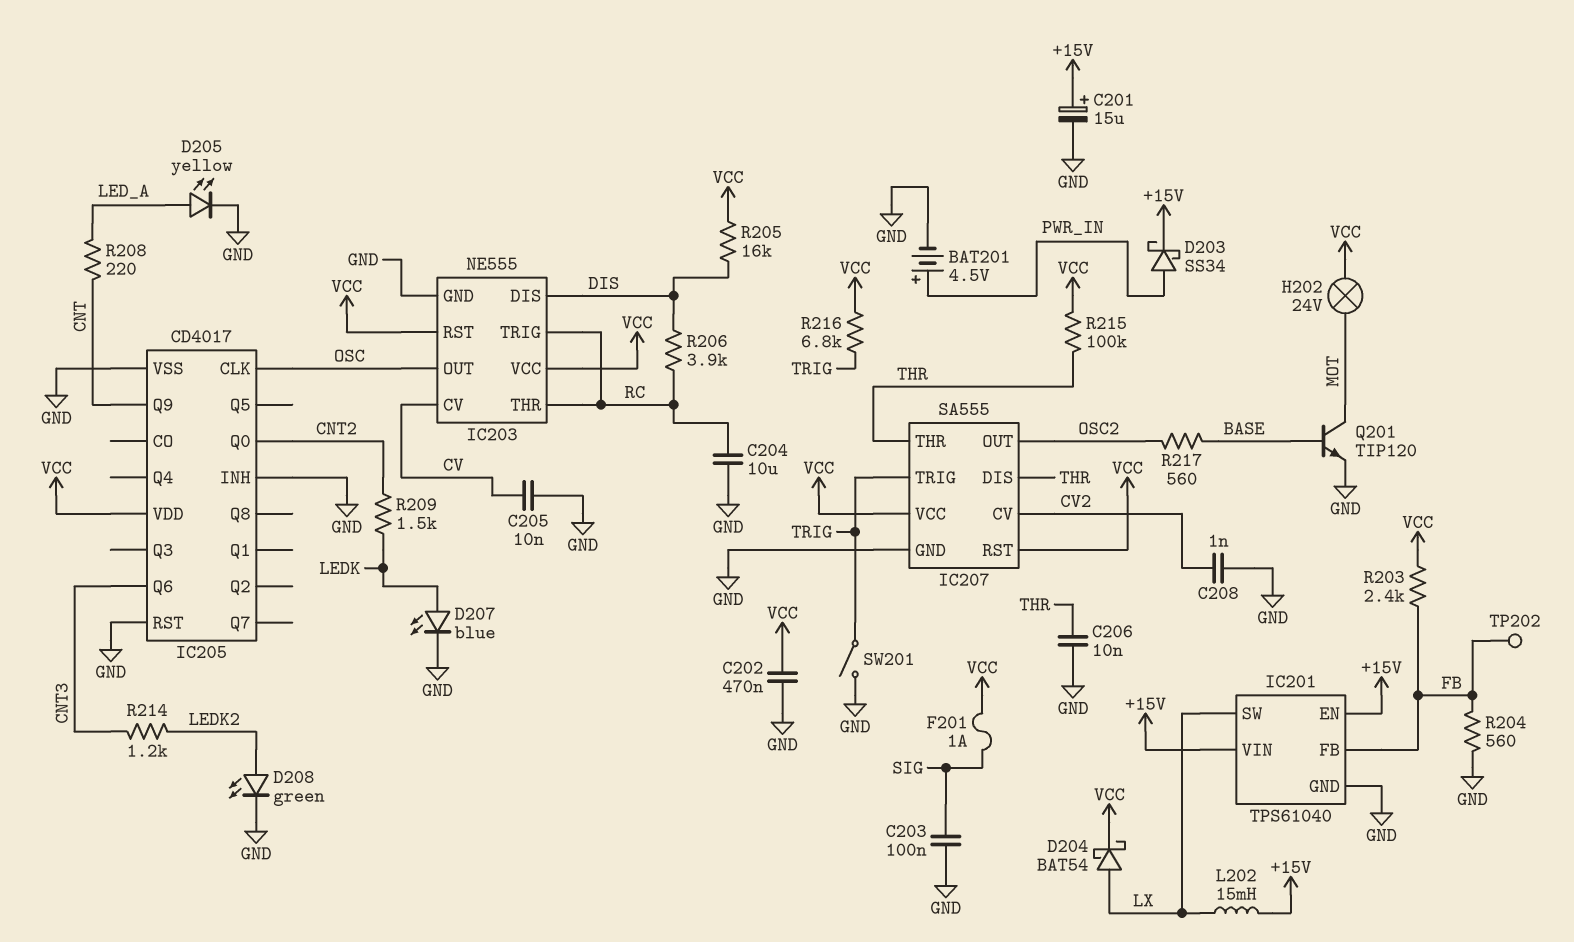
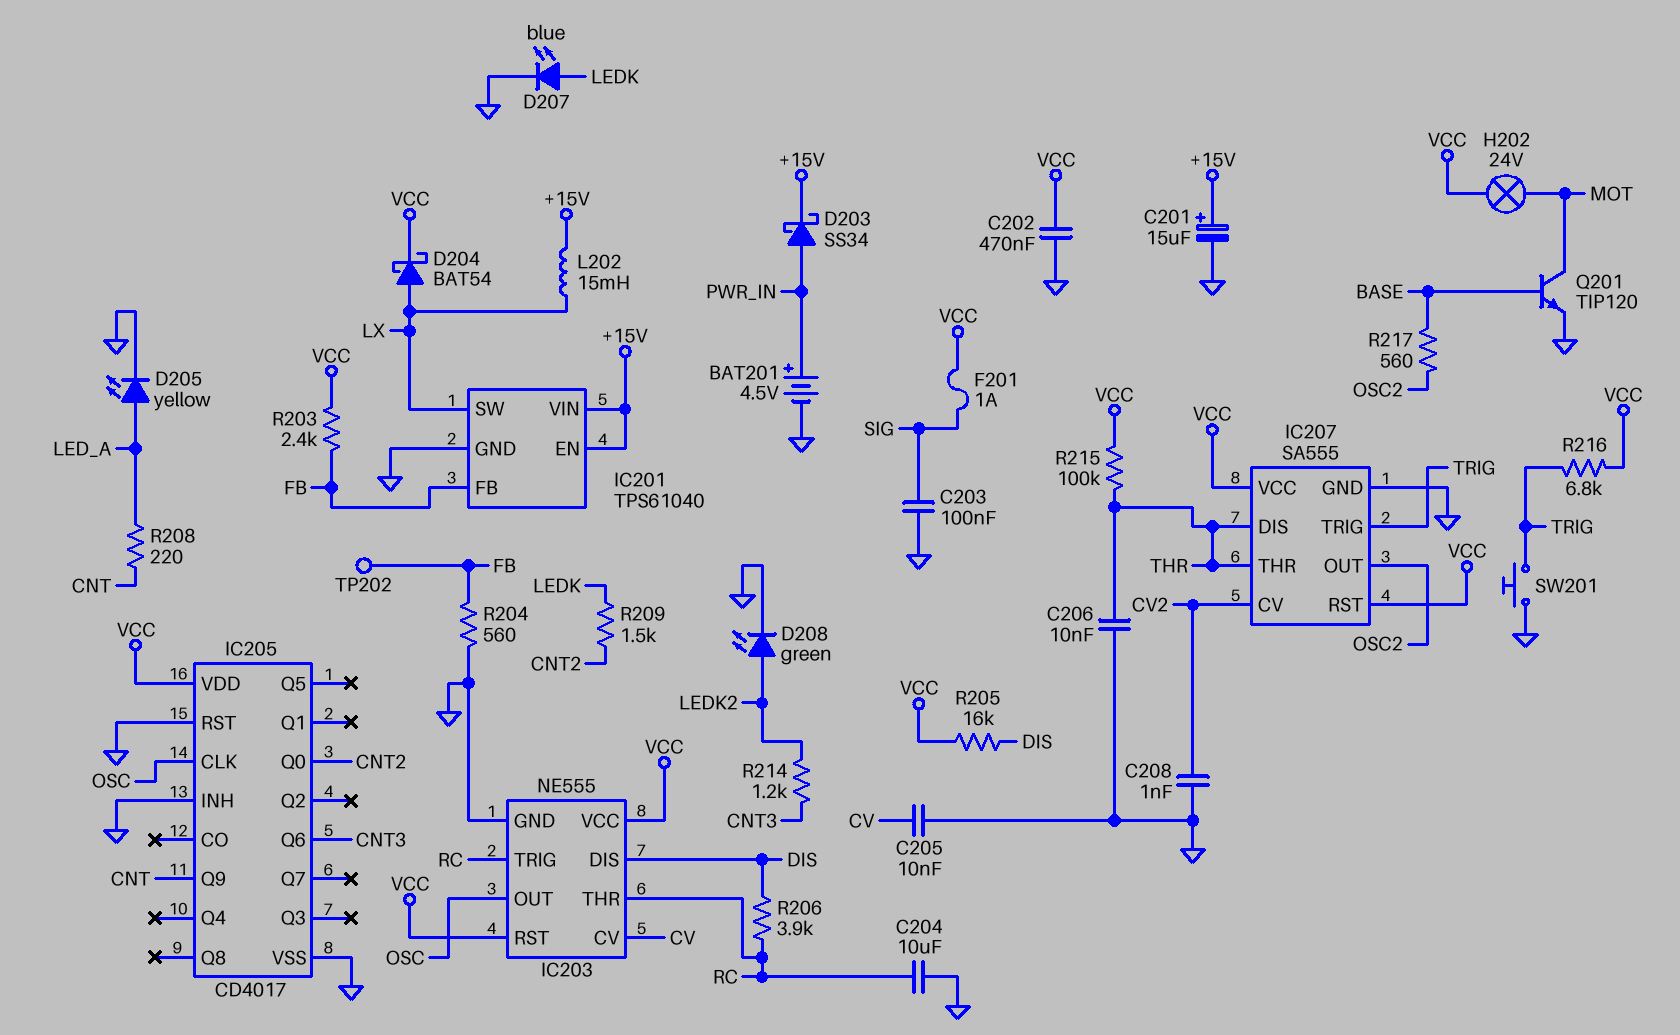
SW201: switch (GND, TRIG) -> button (GND, TRIG)

